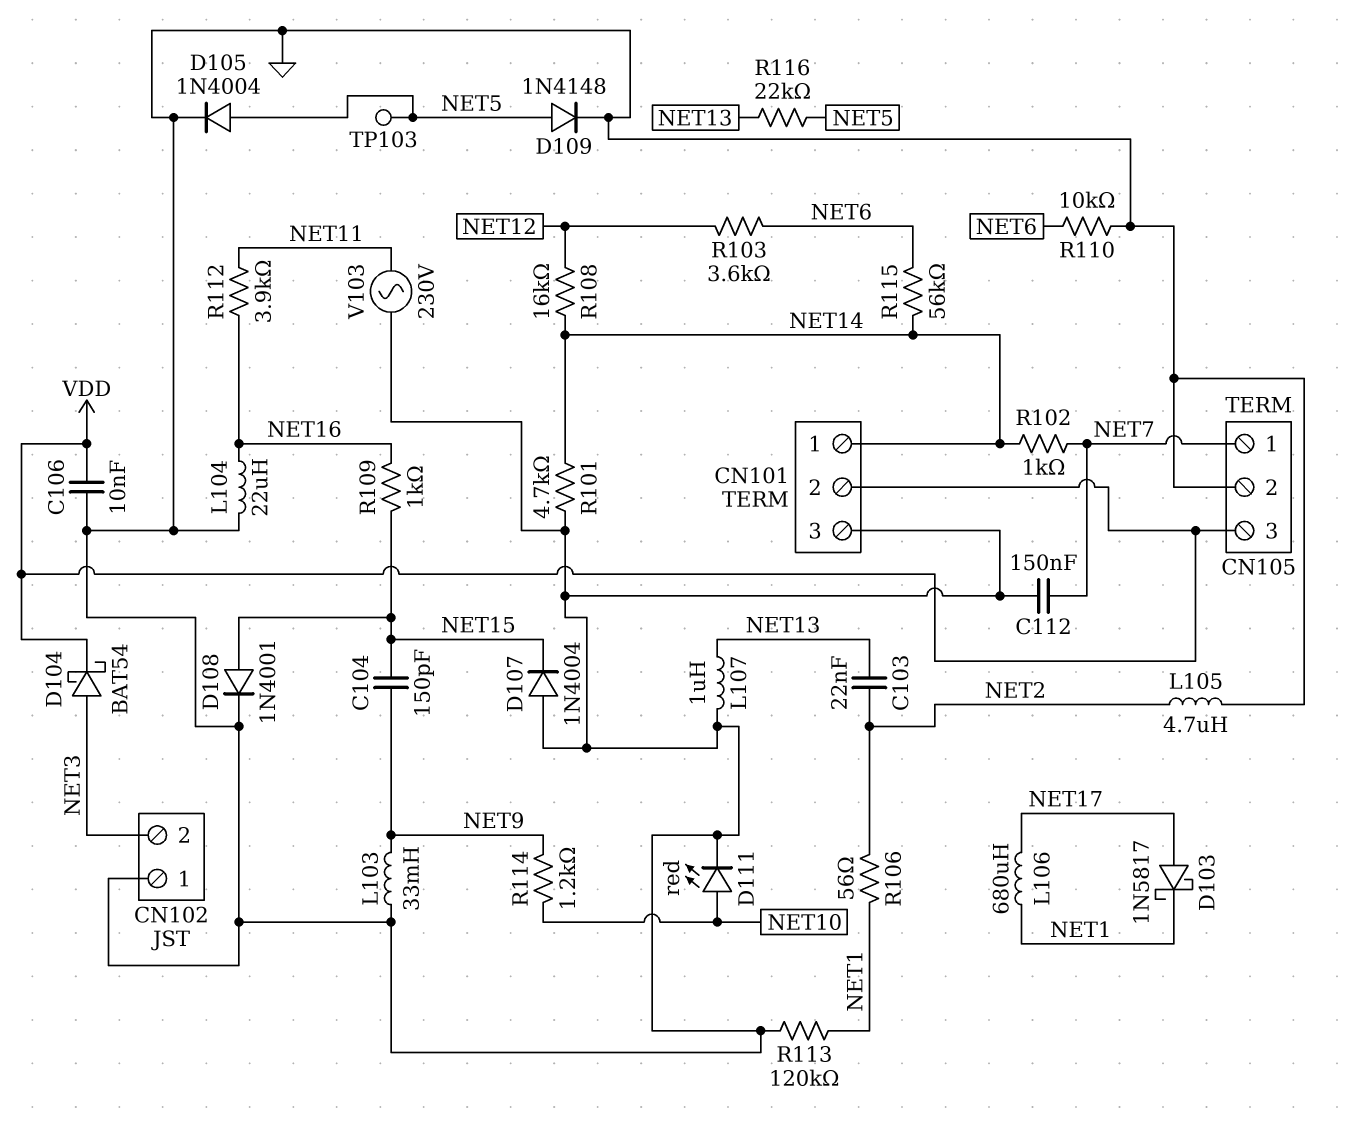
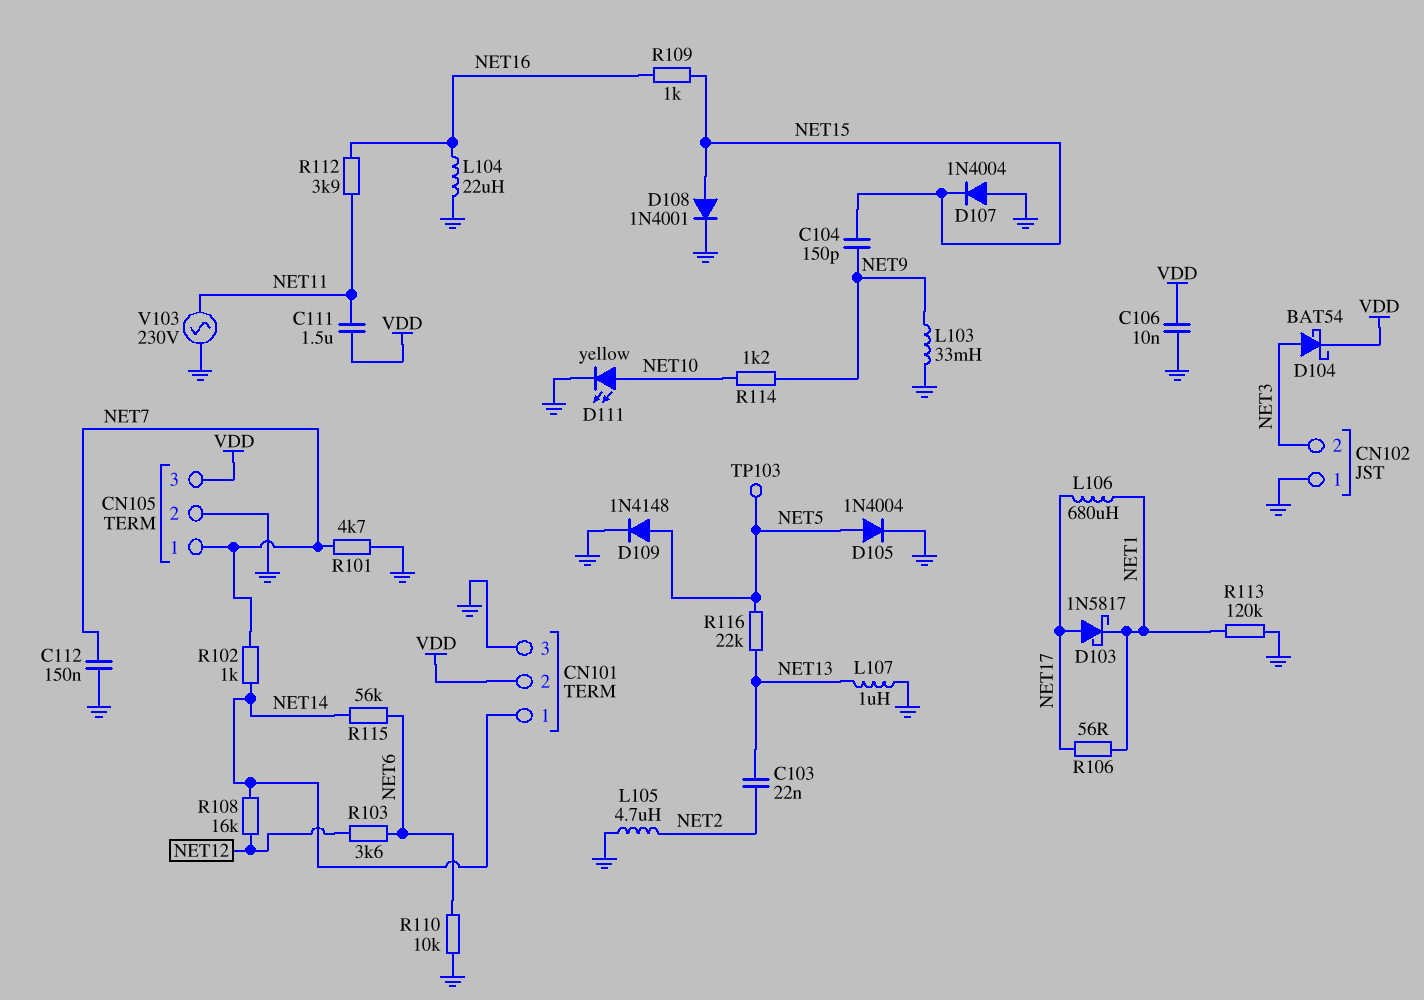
C111: none -> 1.5uF (NET11, VDD)
D111: LED red (A NET10, K GND) -> LED yellow (A NET10, K GND)
R101: 4.7k (GND, NET14) -> 4.7k (GND, NET7)
R106: 56 (NET1, NET2) -> 56 (NET1, NET17)

